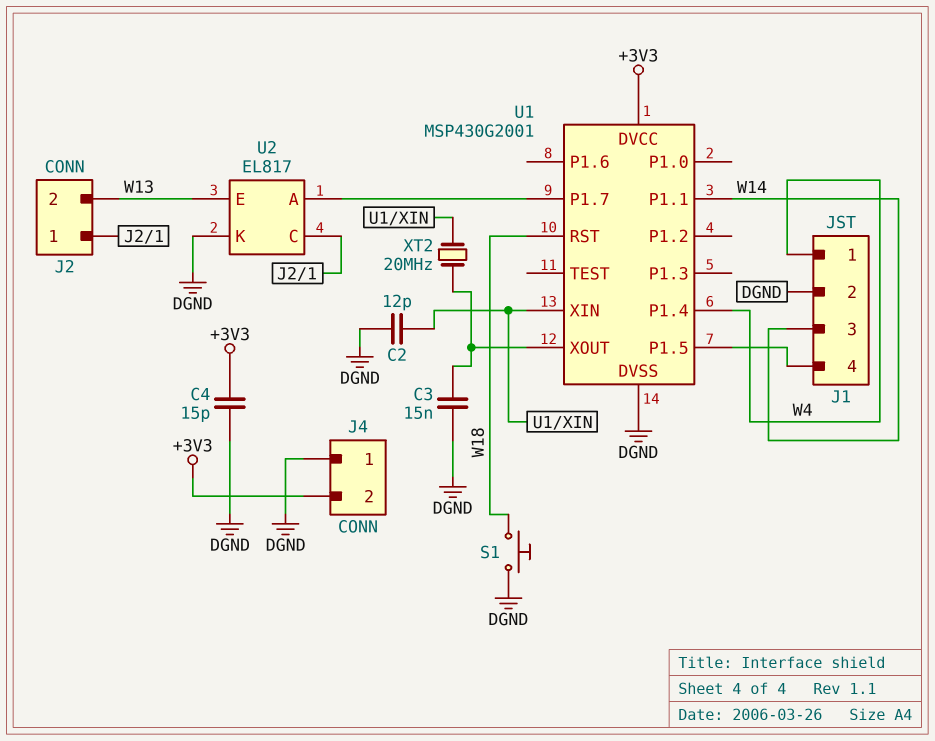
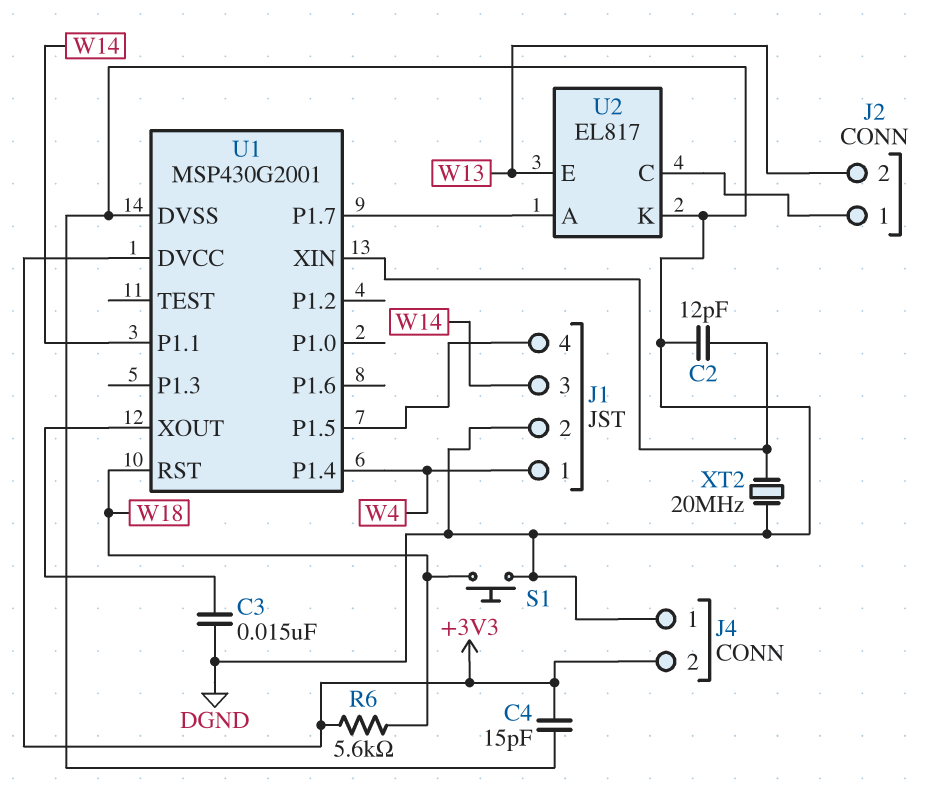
R6: none -> 5.6k (+3V3, W18)
XT2: 20MHz (U1/XIN, U1/XOUT) -> 20MHz (DGND, U1/XIN)

